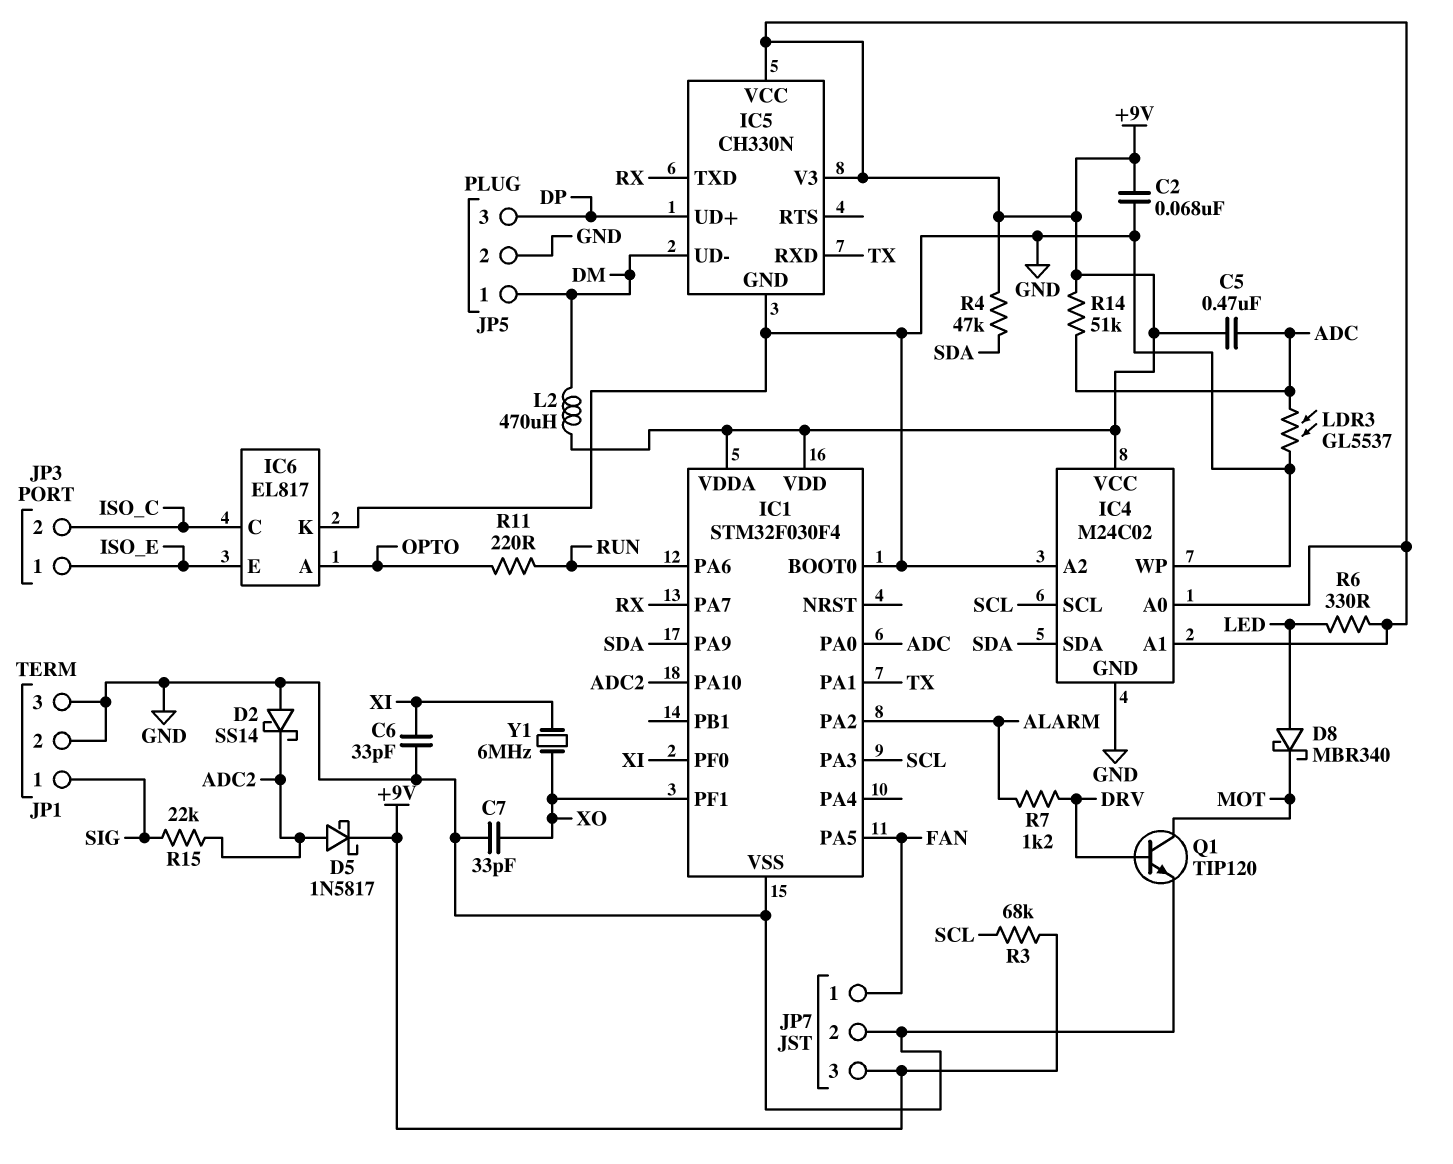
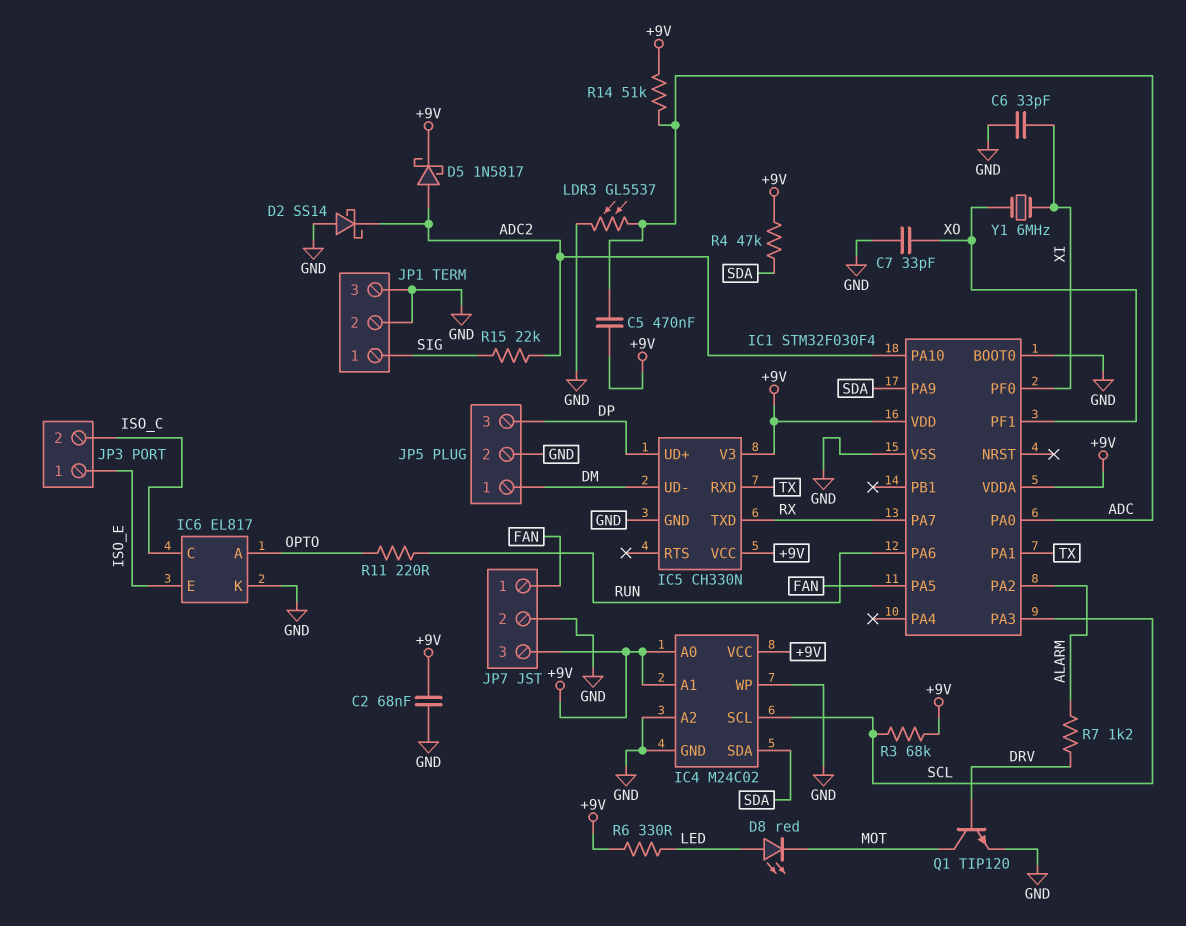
D8: schottky MBR340 (A LED, K MOT) -> LED red (A LED, K MOT)
L2: 470uH (+9V, DM) -> none

